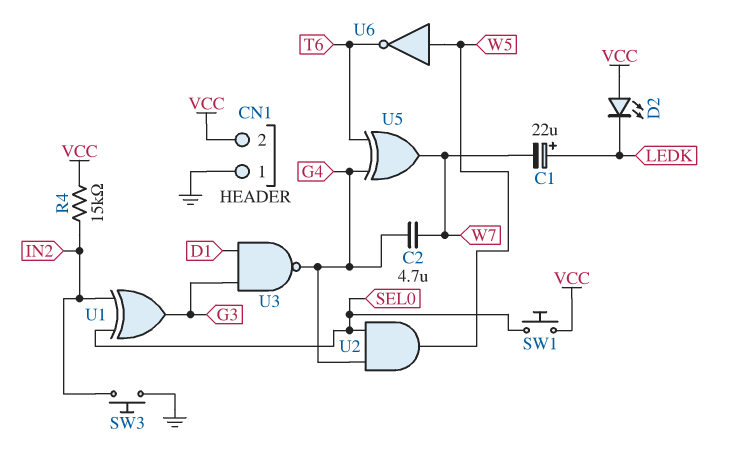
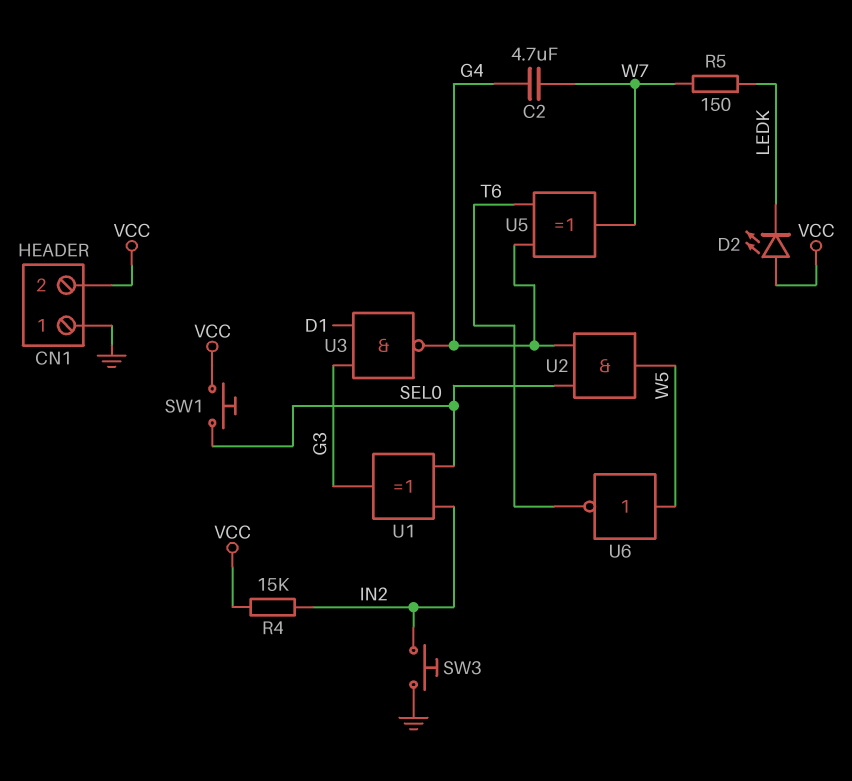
C1: 22uF (plus LEDK, minus W7) -> none
R5: none -> 150 (LEDK, W7)

